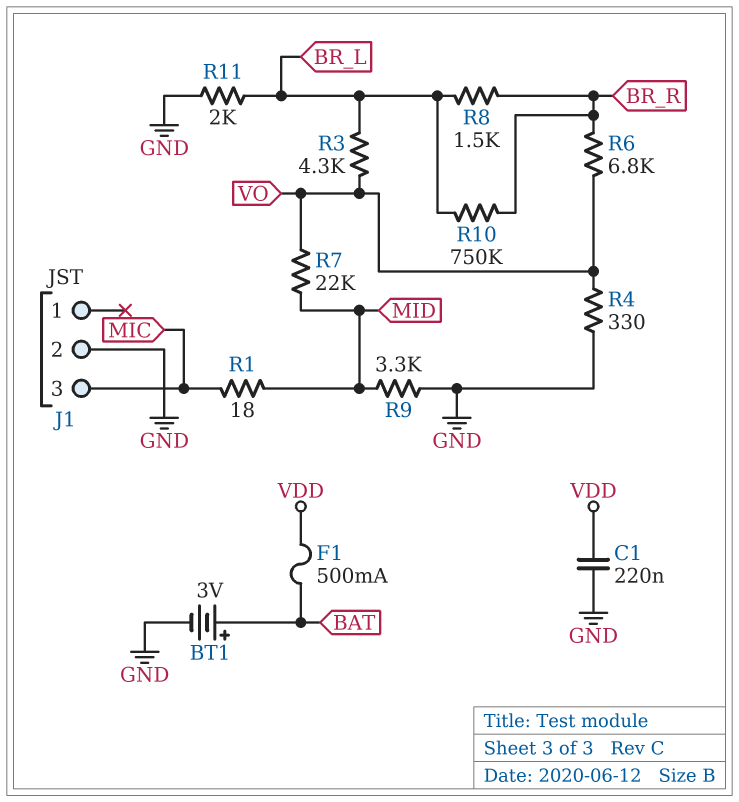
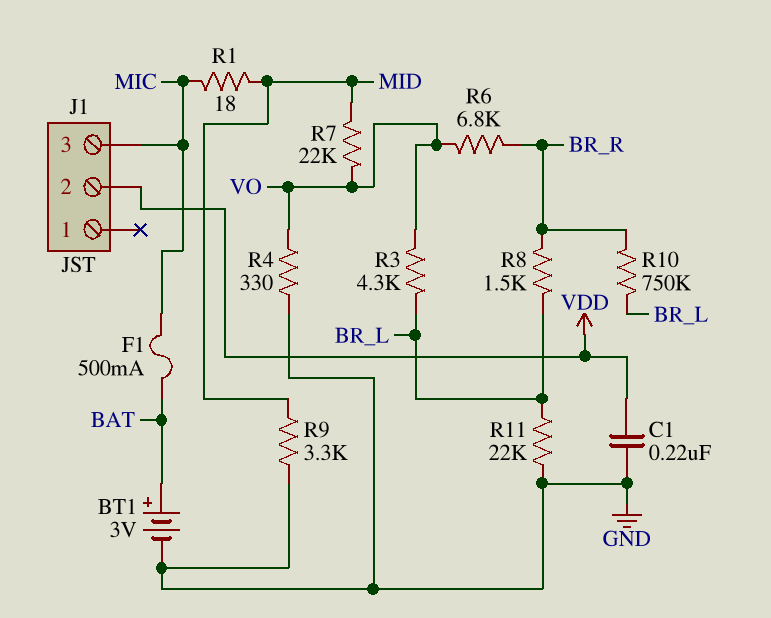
F1: 500mA (BAT, VDD) -> 500mA (BAT, MIC)
J1 pin 2: GND -> VDD
R11: 2k (BR_L, GND) -> 22k (BR_L, GND)

